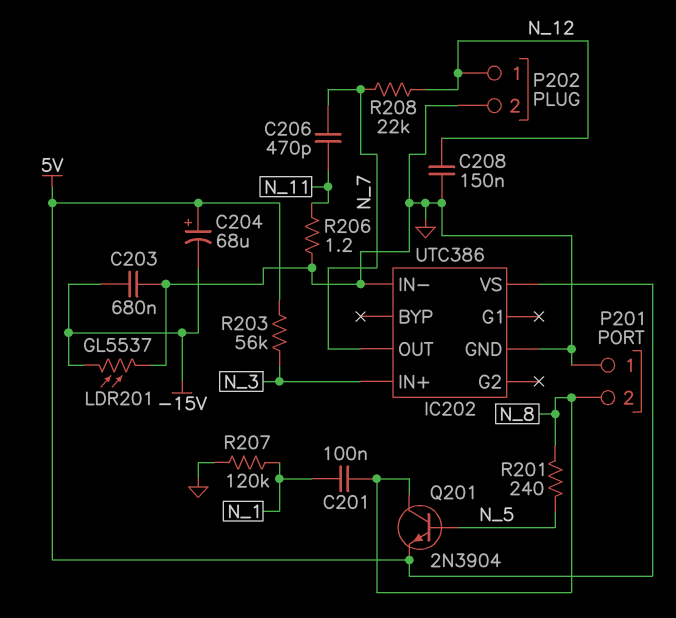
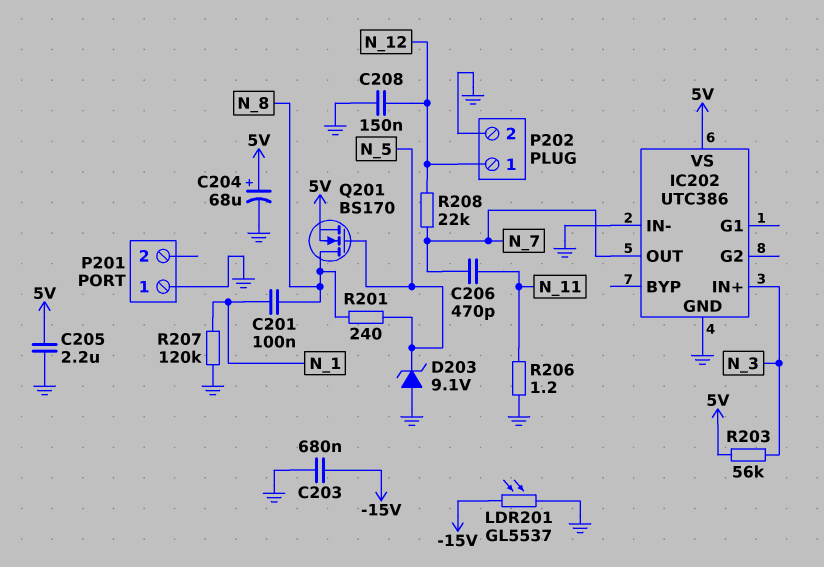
C204: 68uF (plus 5V, minus -15V) -> 68uF (plus 5V, minus GND)
C205: none -> 2.2uF (5V, GND)
D203: none -> zener 9.1V (A GND, K N_5)
P201 pin 2: N_8 -> none
Q201: NPN 2N3904 (B N_5, C N_8, E 5V) -> NMOS BS170 (G N_5, D N_8, S 5V)

